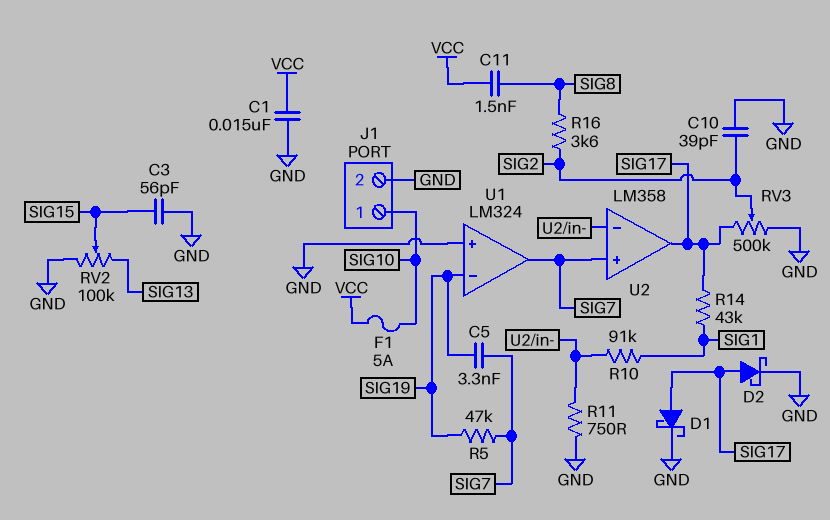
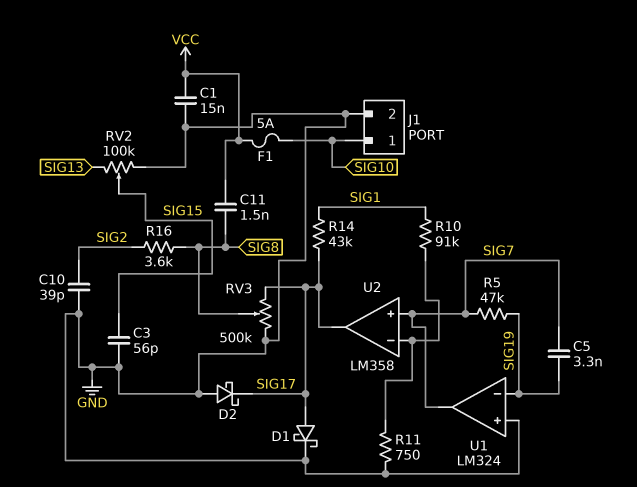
D2: schottky (A SIG17, K GND) -> schottky (A GND, K SIG17)
RV3: 500k (GND, SIG17, wiper SIG2) -> 500k (GND, SIG17, wiper SIG8)

